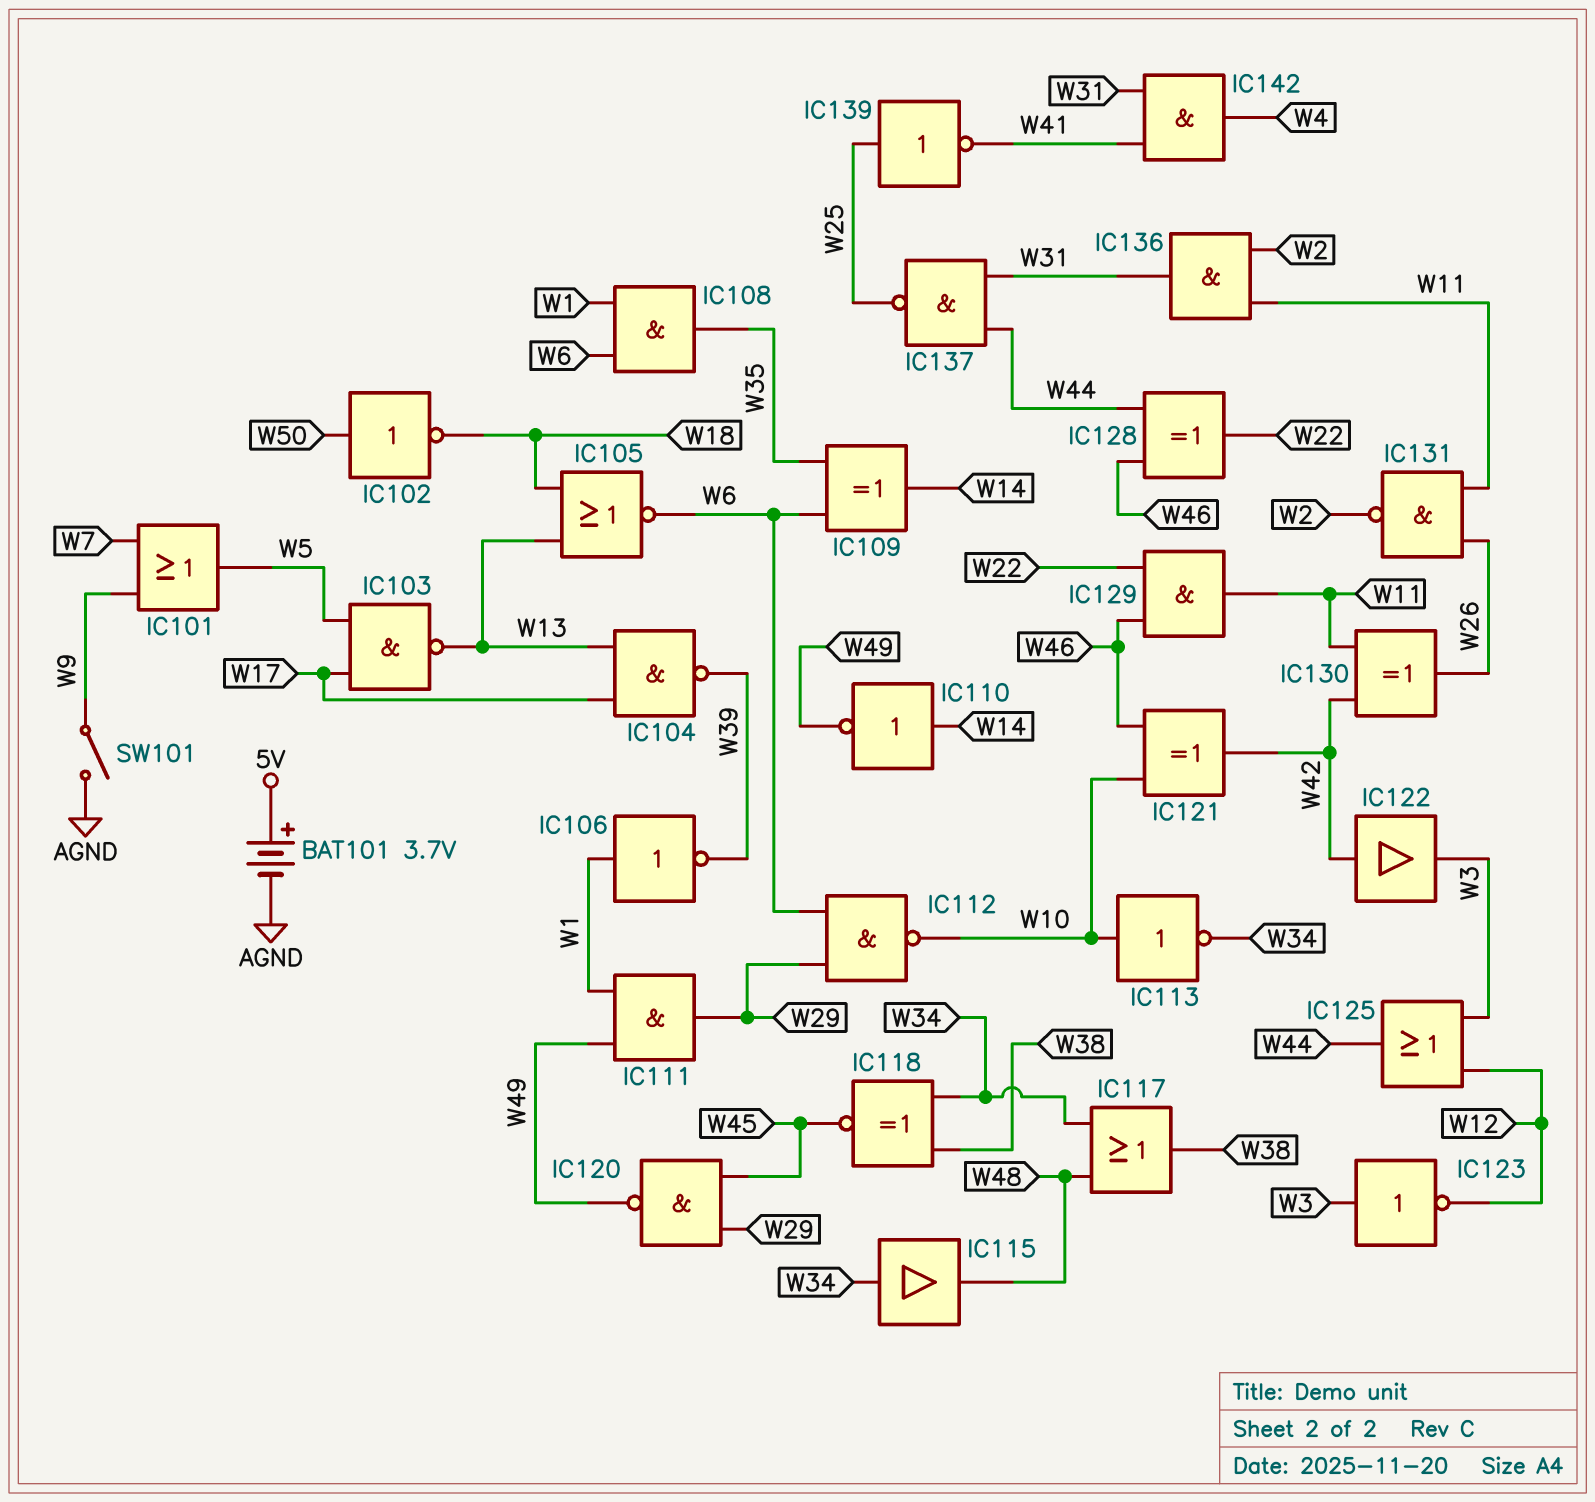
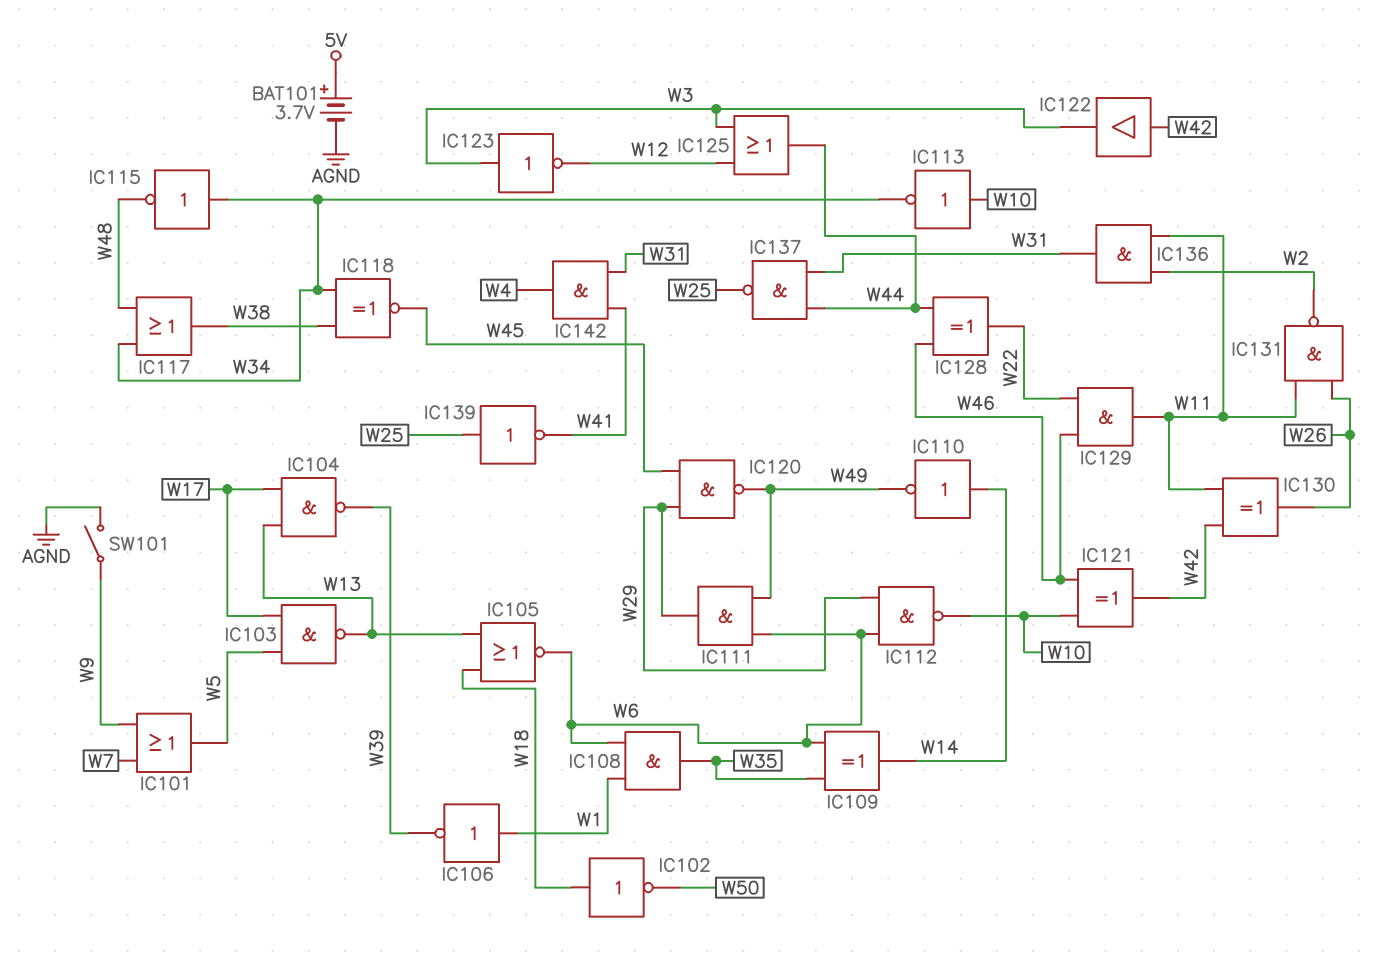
IC102: NOT (in W50, out W18) -> NOT (in W18, out W50)
IC111: AND (in W1, in W49, out W29) -> AND (in W6, in W49, out W29)
IC115: buffer (in W34, out W48) -> NOT (in W34, out W48)

